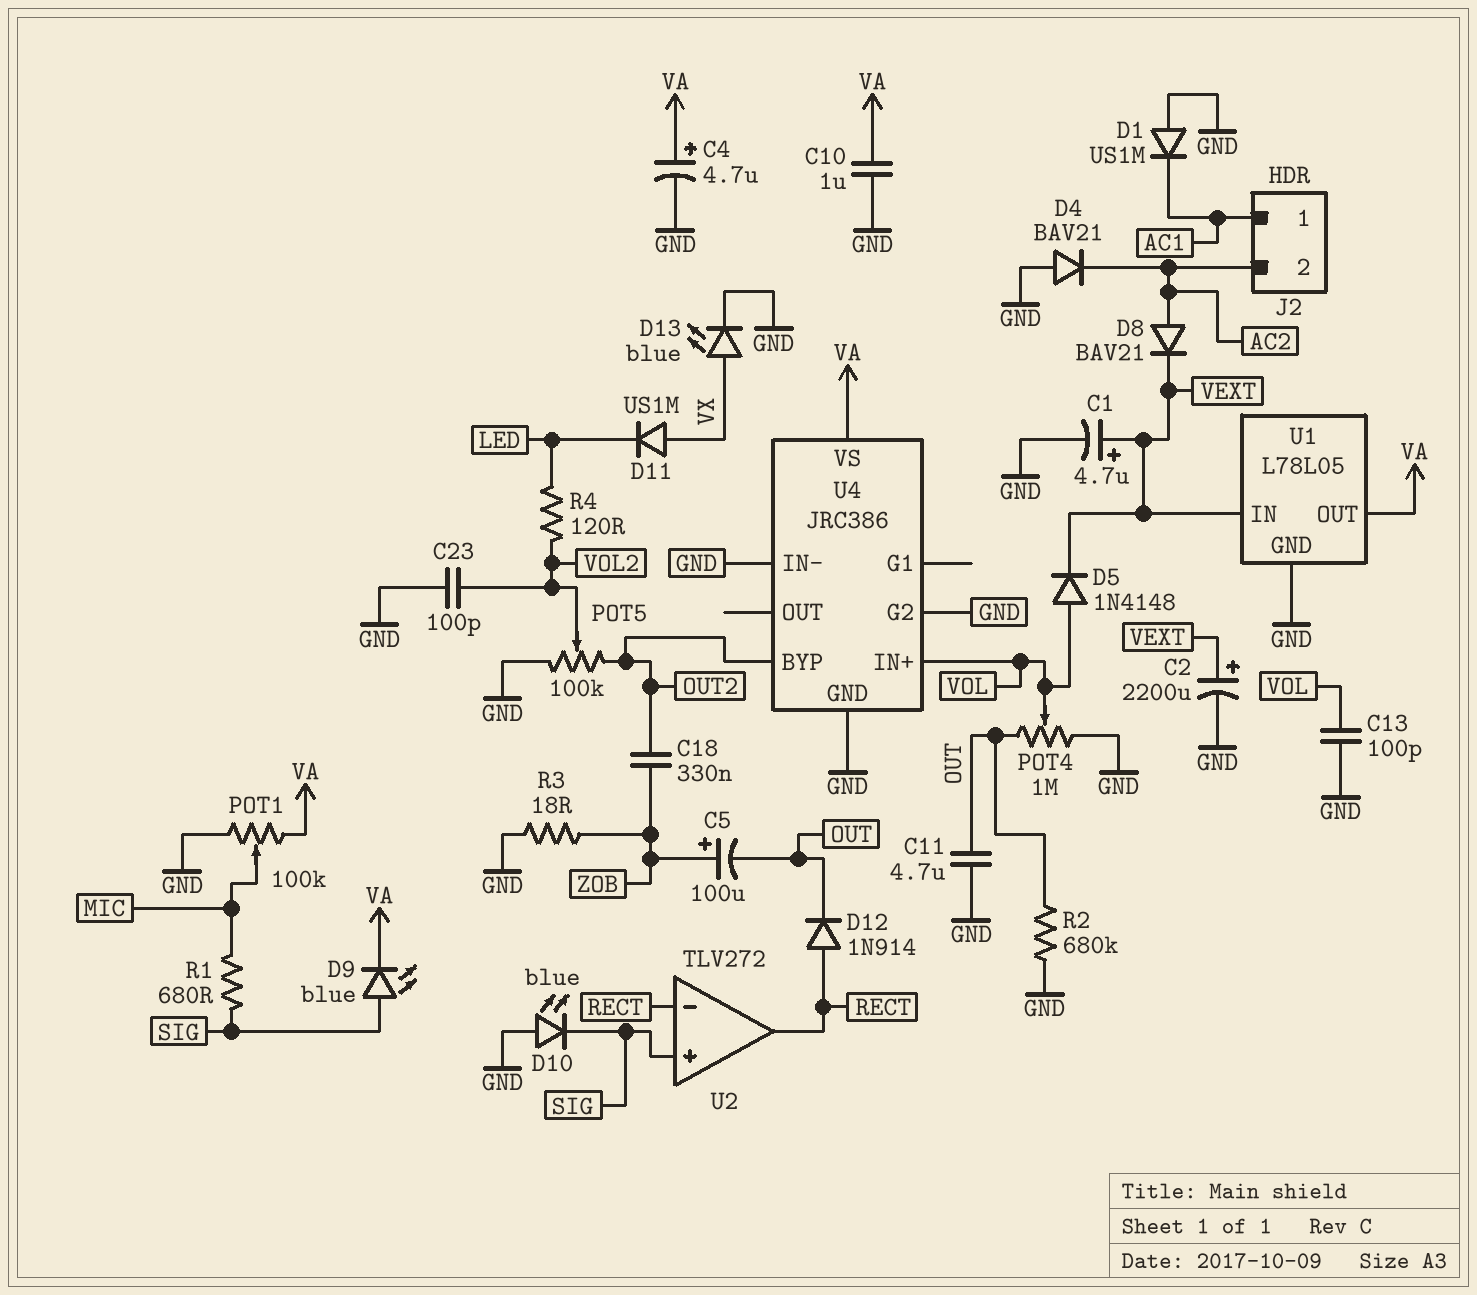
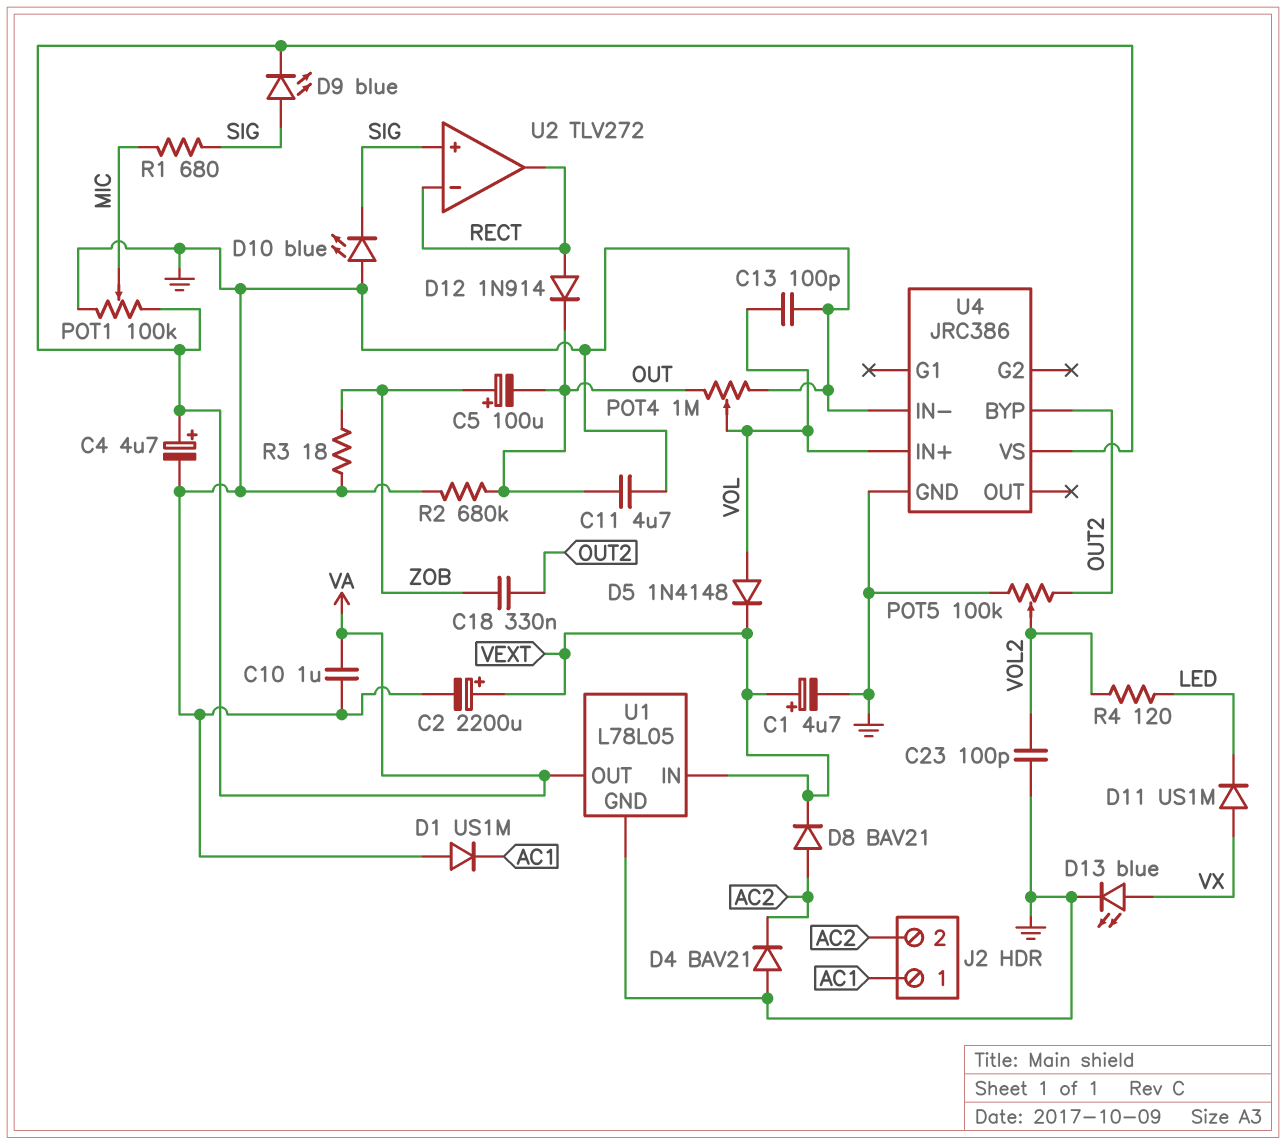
U4 pin G2: GND -> none

